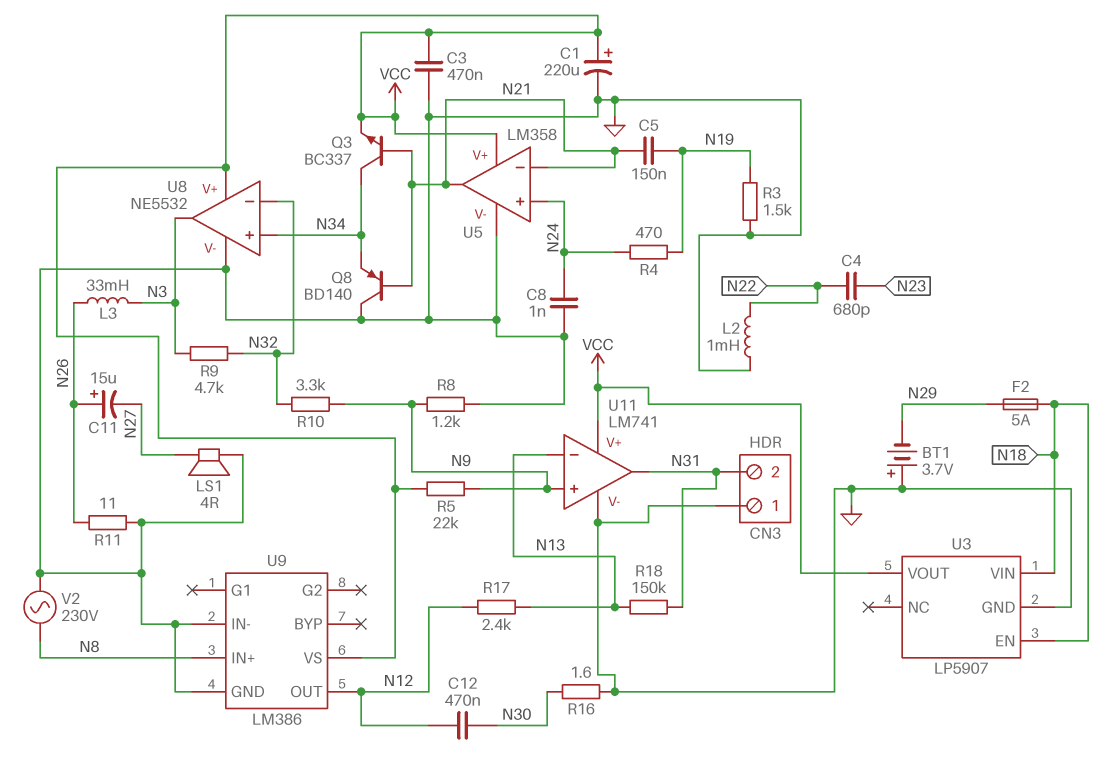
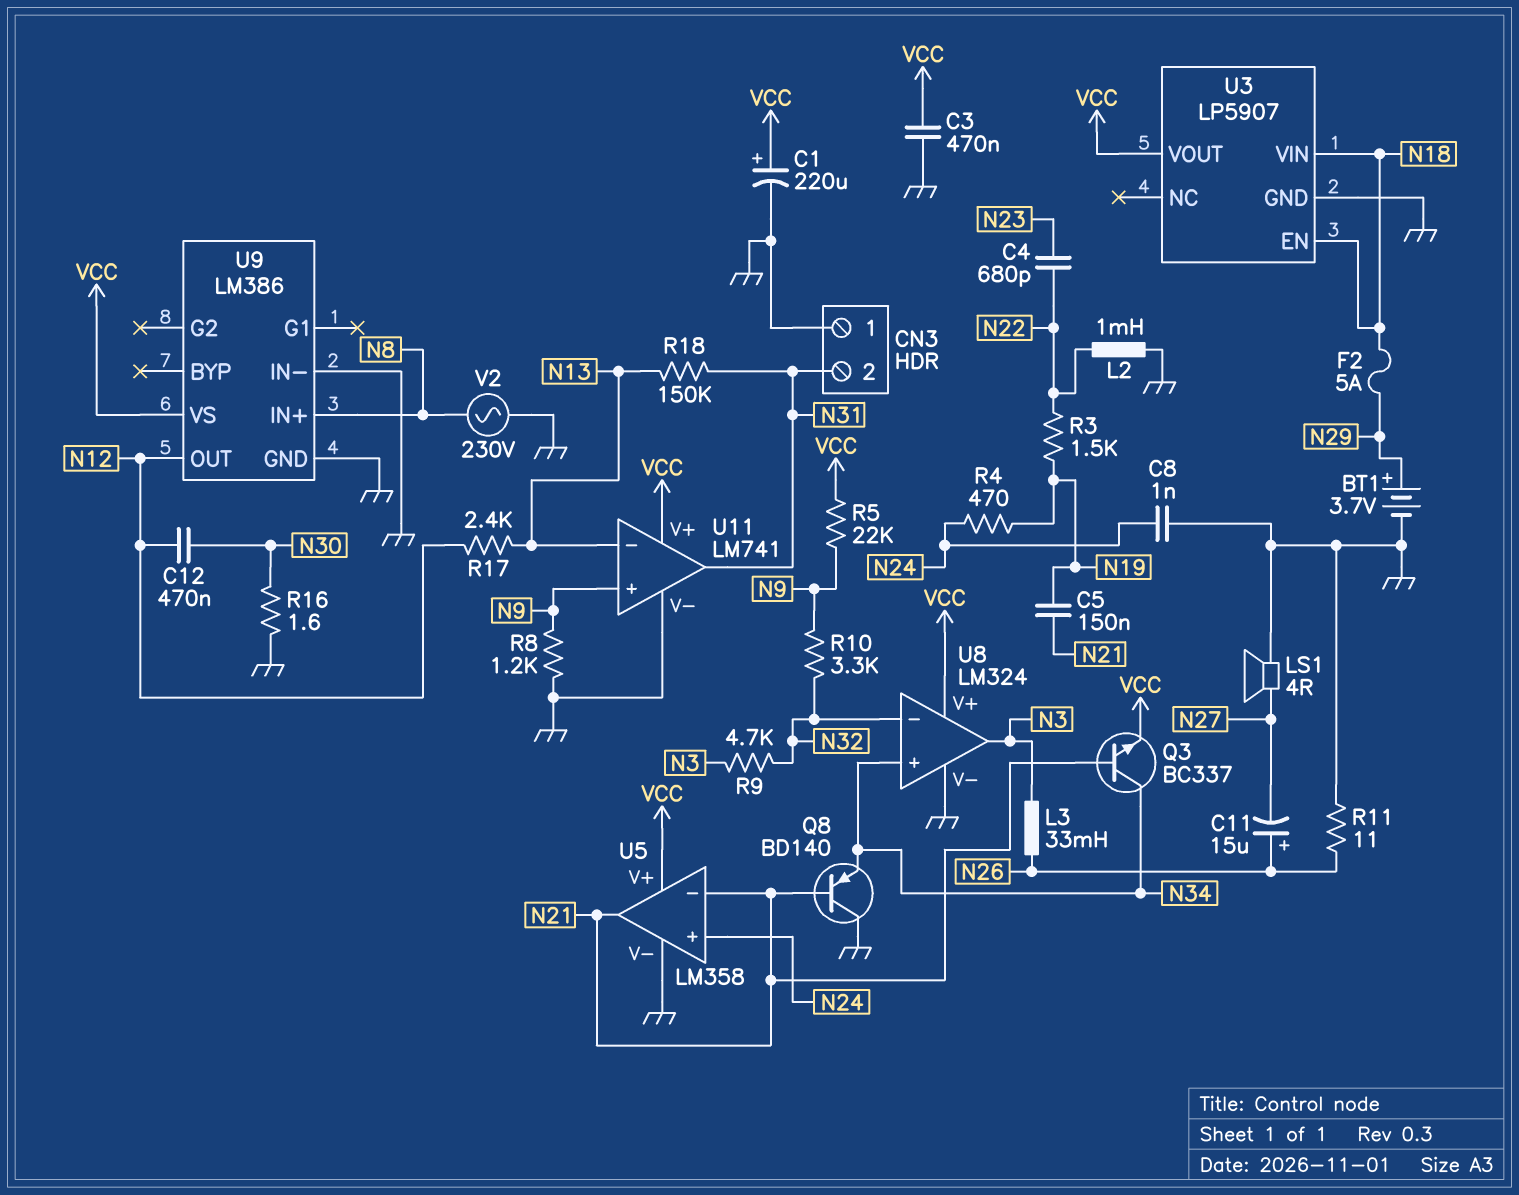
BT1: 3.7V (plus GND, minus N29) -> 3.7V (plus N29, minus GND)
R3: 1.5k (GND, N19) -> 1.5k (N19, N22)
U8: NE5532 -> LM324

